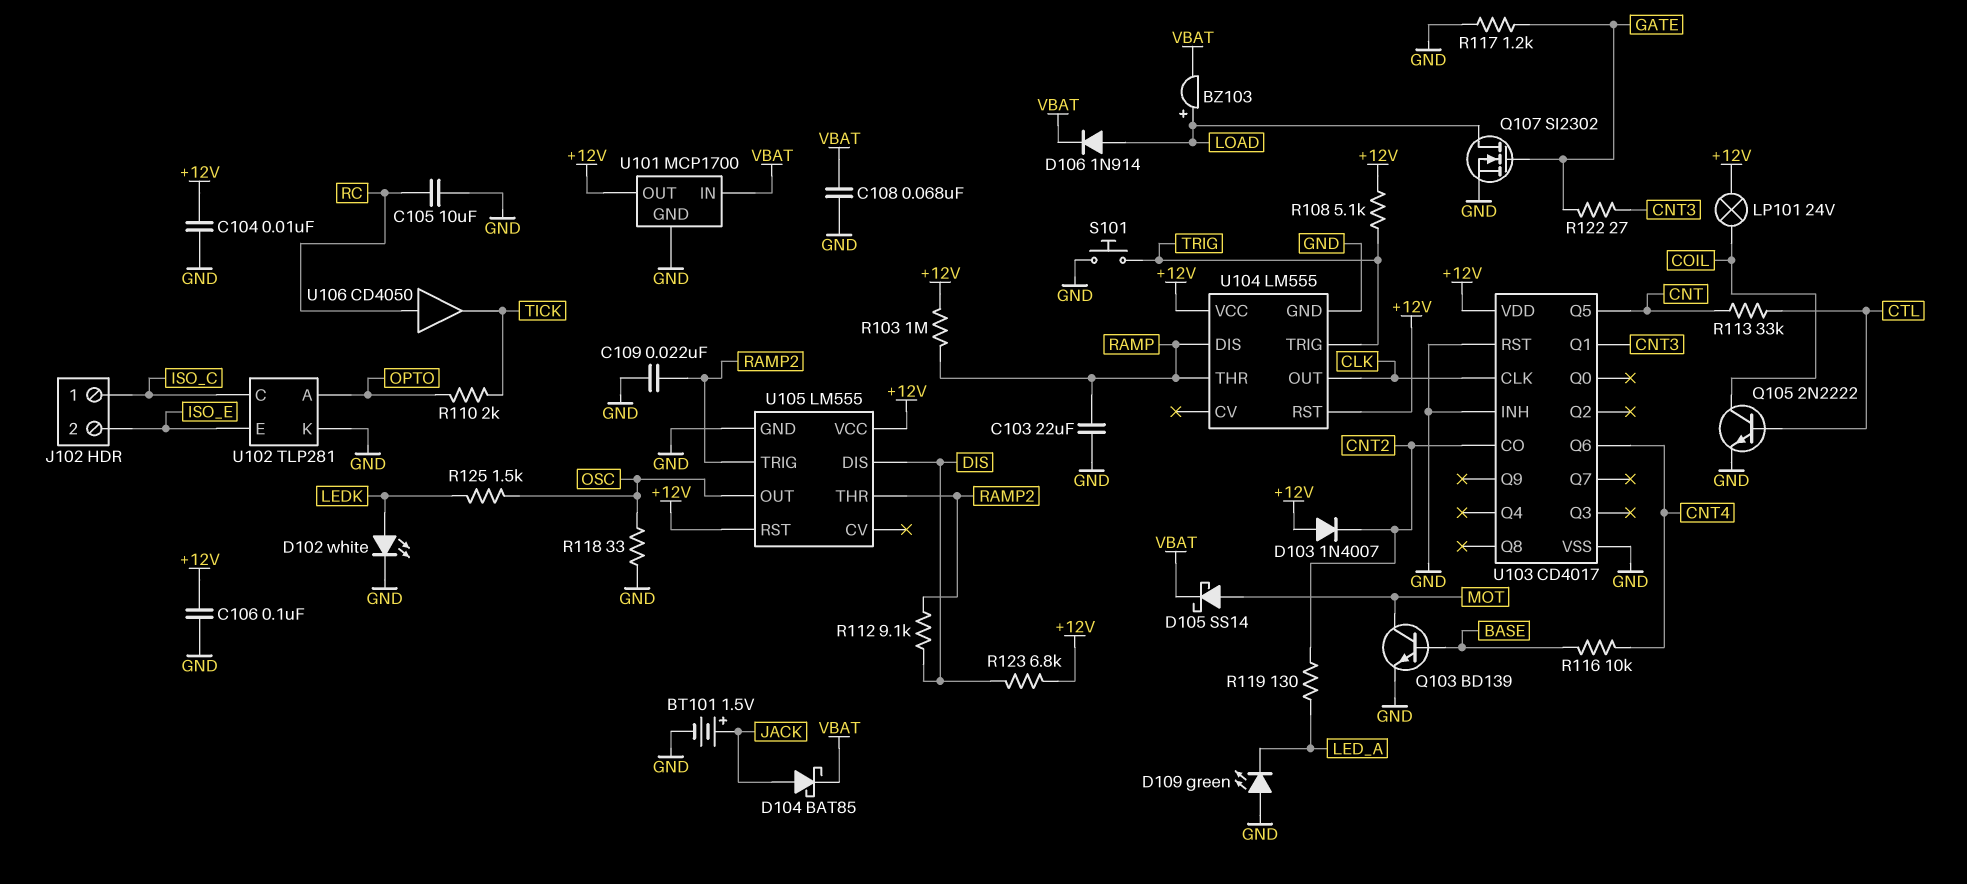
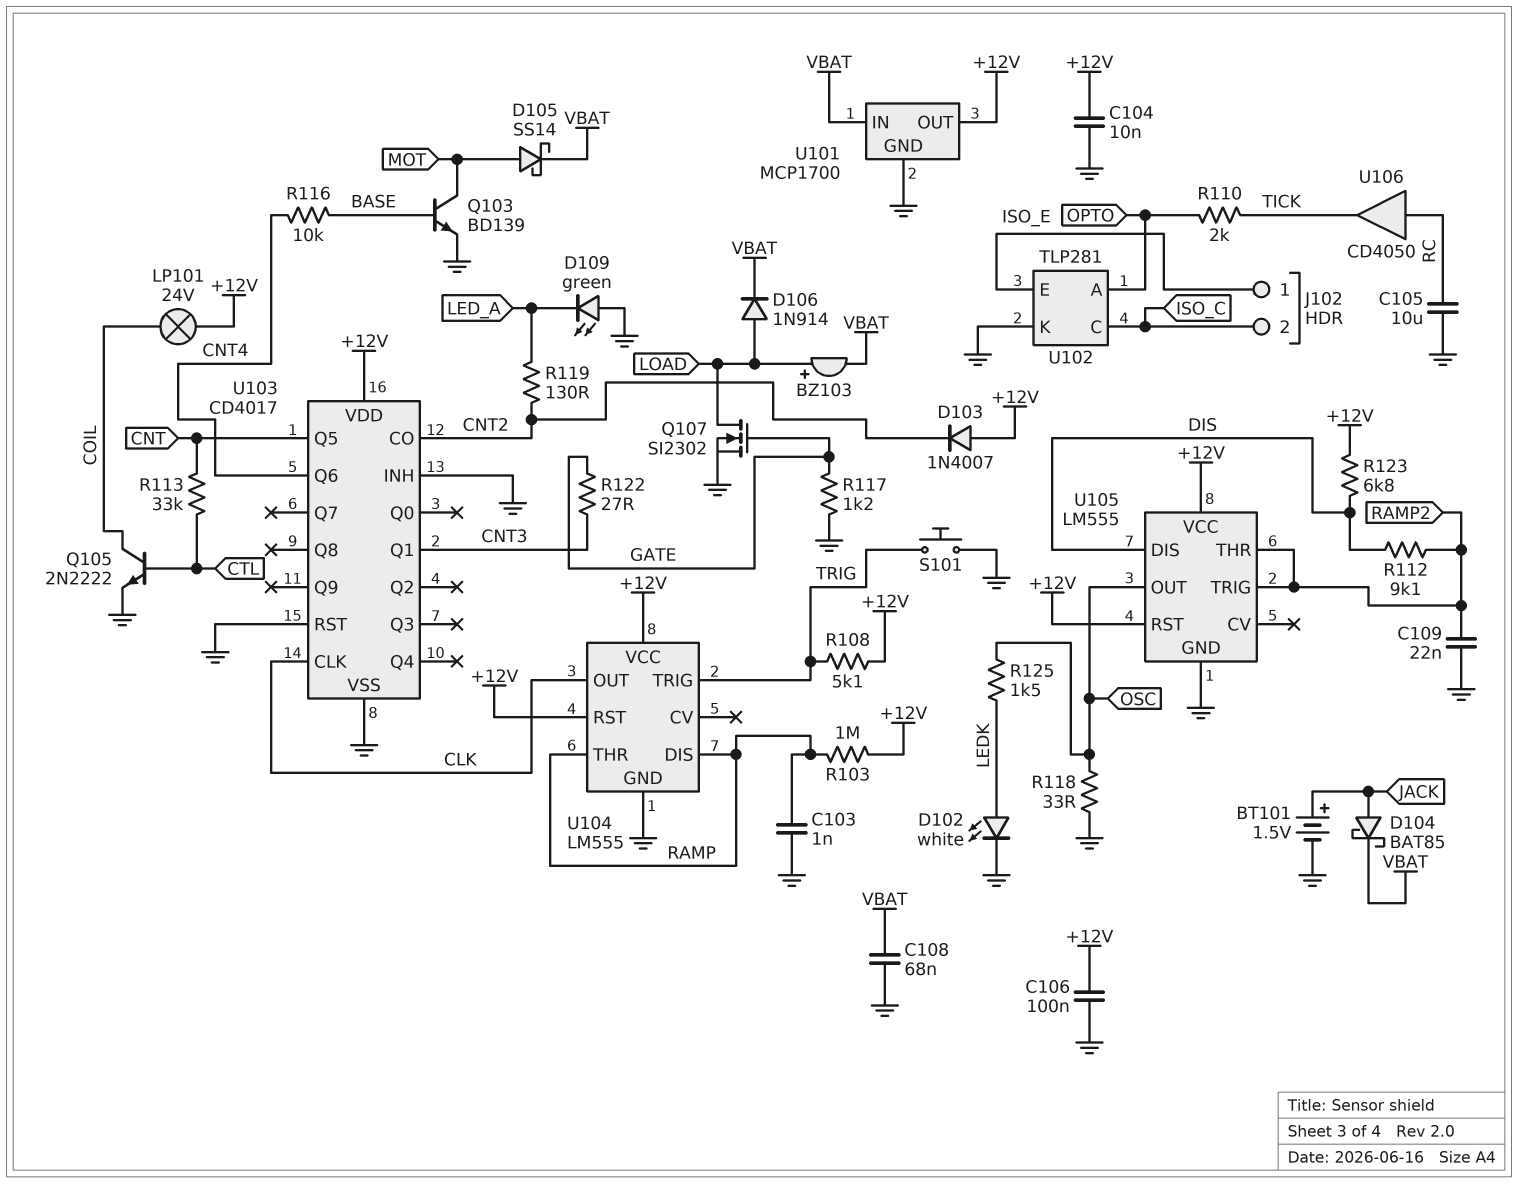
C103: 22uF (GND, RAMP) -> 1nF (GND, RAMP)
J102 pin 1: ISO_C -> ISO_E
J102 pin 2: ISO_E -> ISO_C

